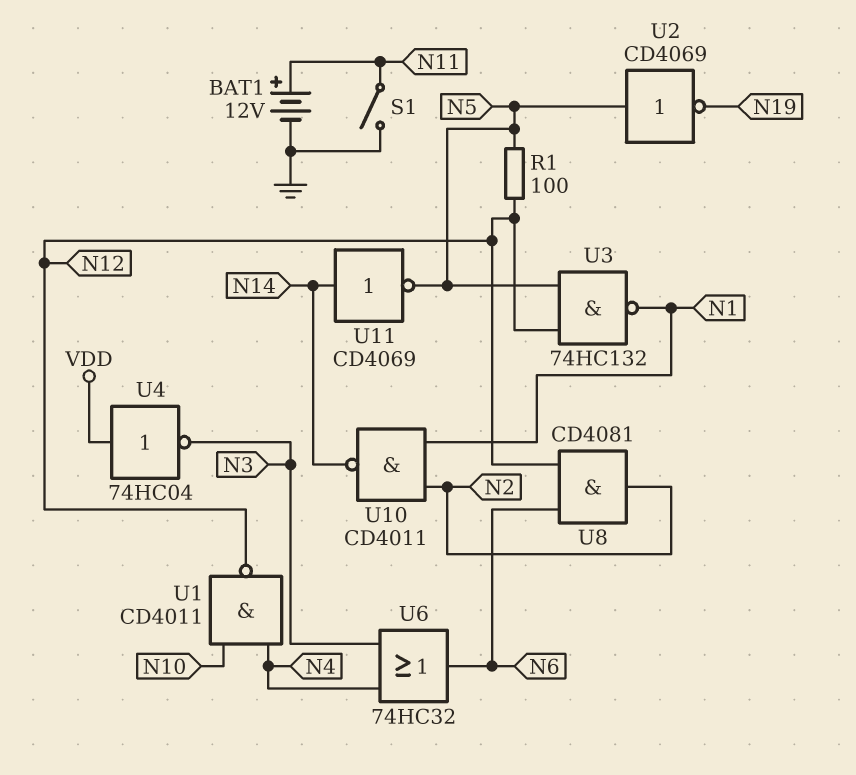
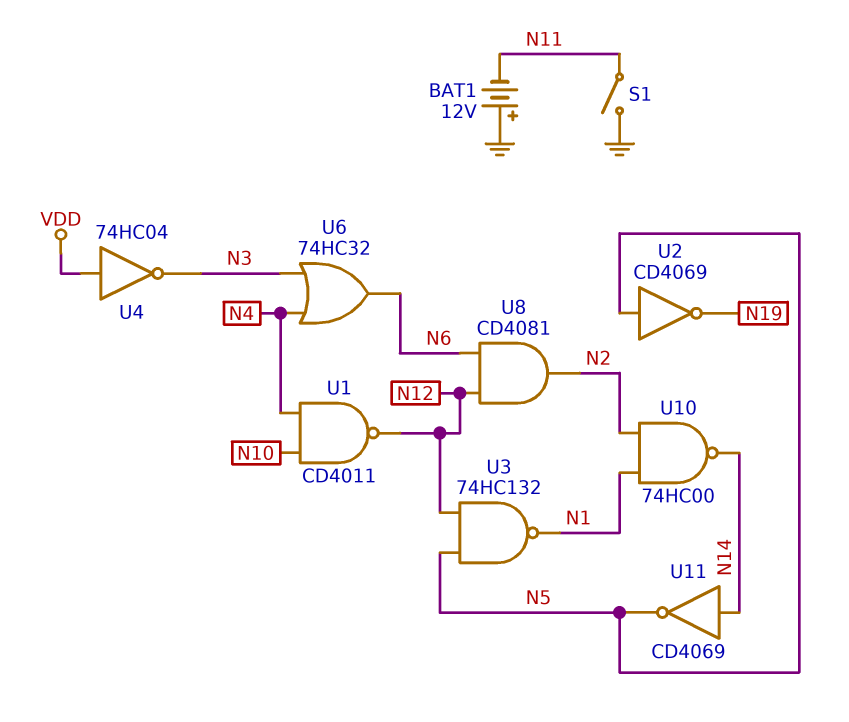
BAT1: 12V (plus N11, minus GND) -> 12V (plus GND, minus N11)
R1: 100 (N5, N12) -> none
U10: NAND CD4011 (in N1, in N2, out N14) -> NAND 74HC00 (in N1, in N2, out N14)

